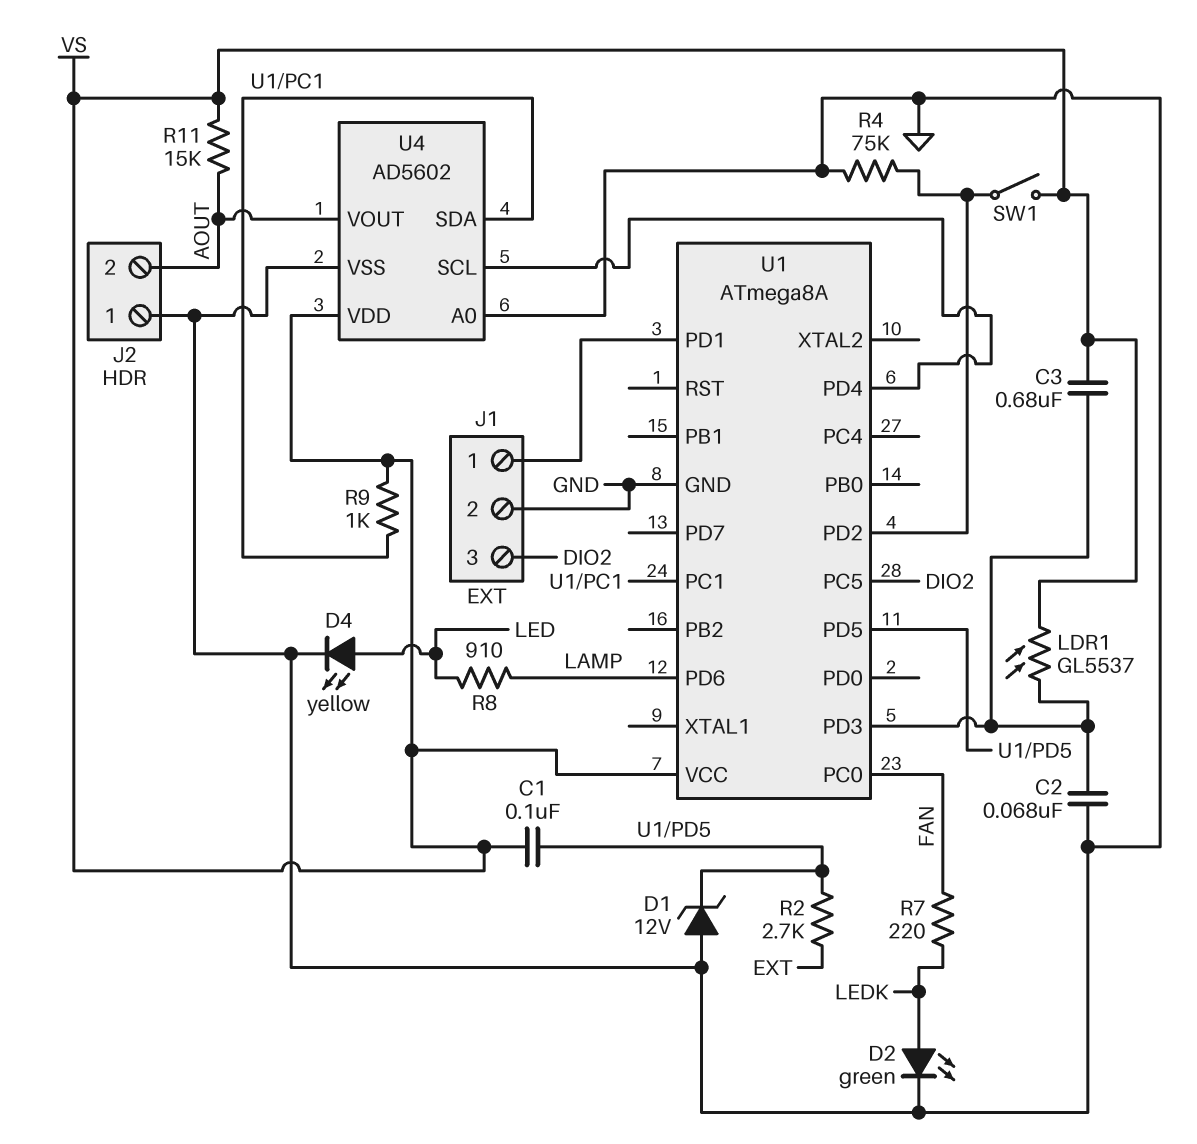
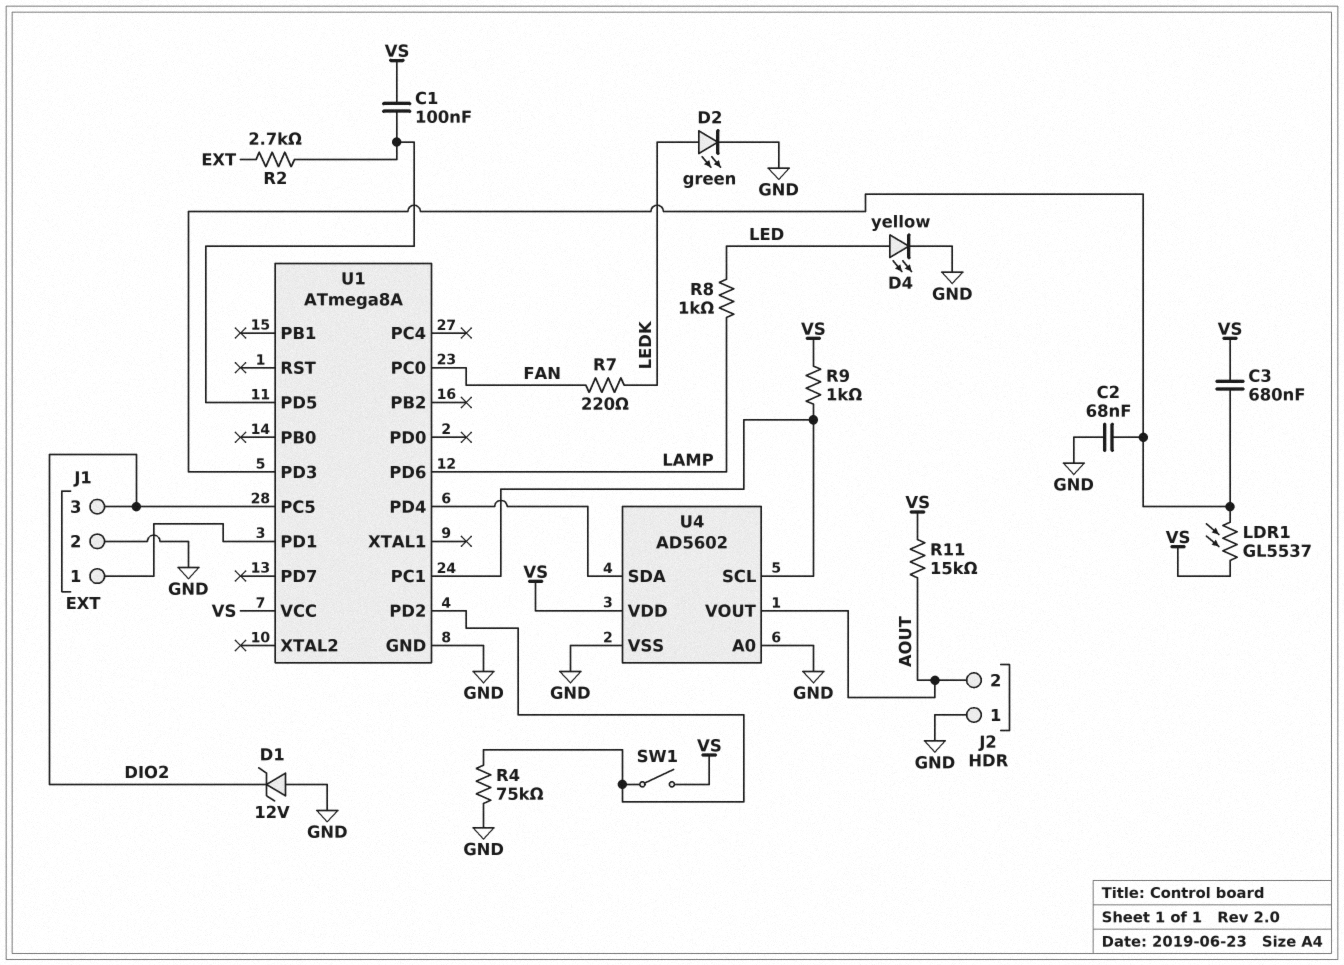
D1: zener 12V (A GND, K U1/PD5) -> zener 12V (A GND, K DIO2)
R8: 910 (LAMP, LED) -> 1k (LAMP, LED)
U4 pin SCL: U1/PD4 -> U1/PC1
U4 pin SDA: U1/PC1 -> U1/PD4

